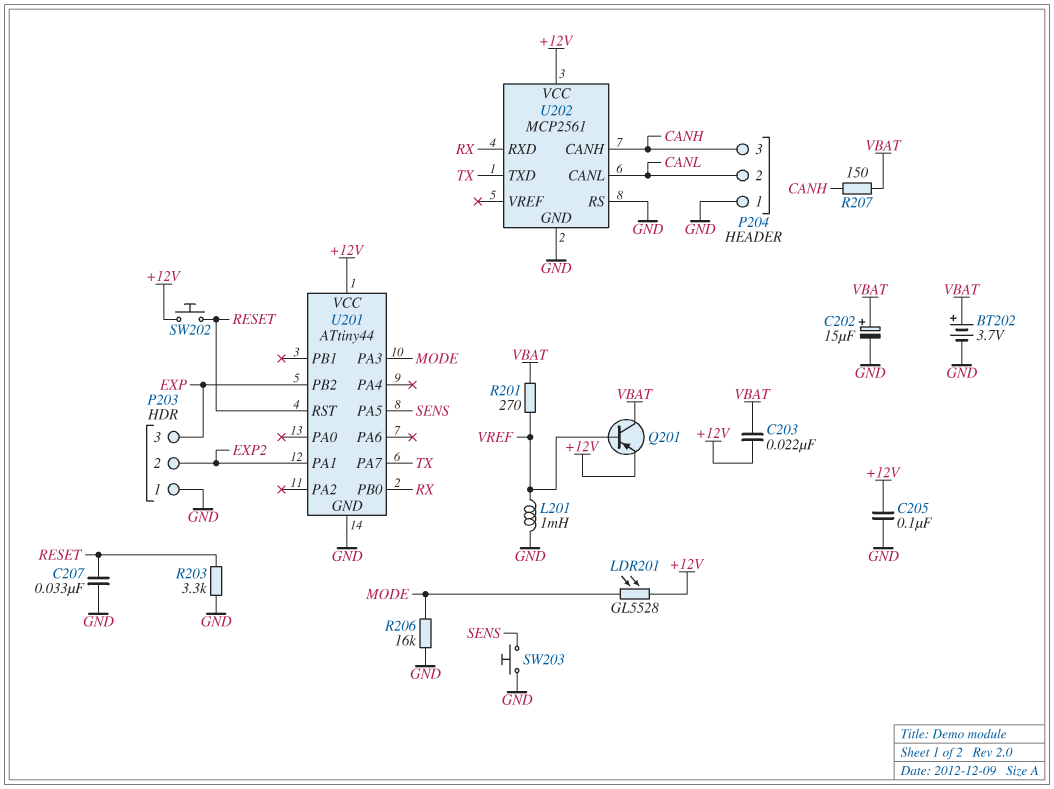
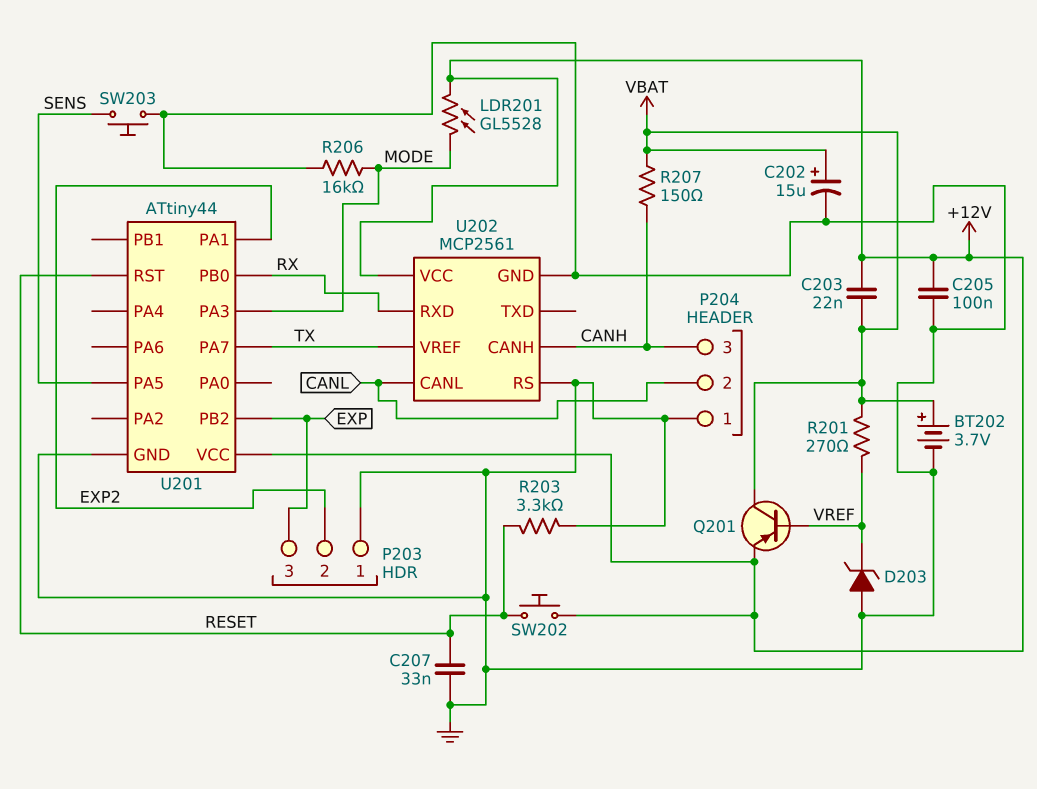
D203: none -> zener (A GND, K VREF)
L201: 1mH (GND, VREF) -> none
U202 pin TXD: TX -> none
U202 pin VREF: none -> TX

